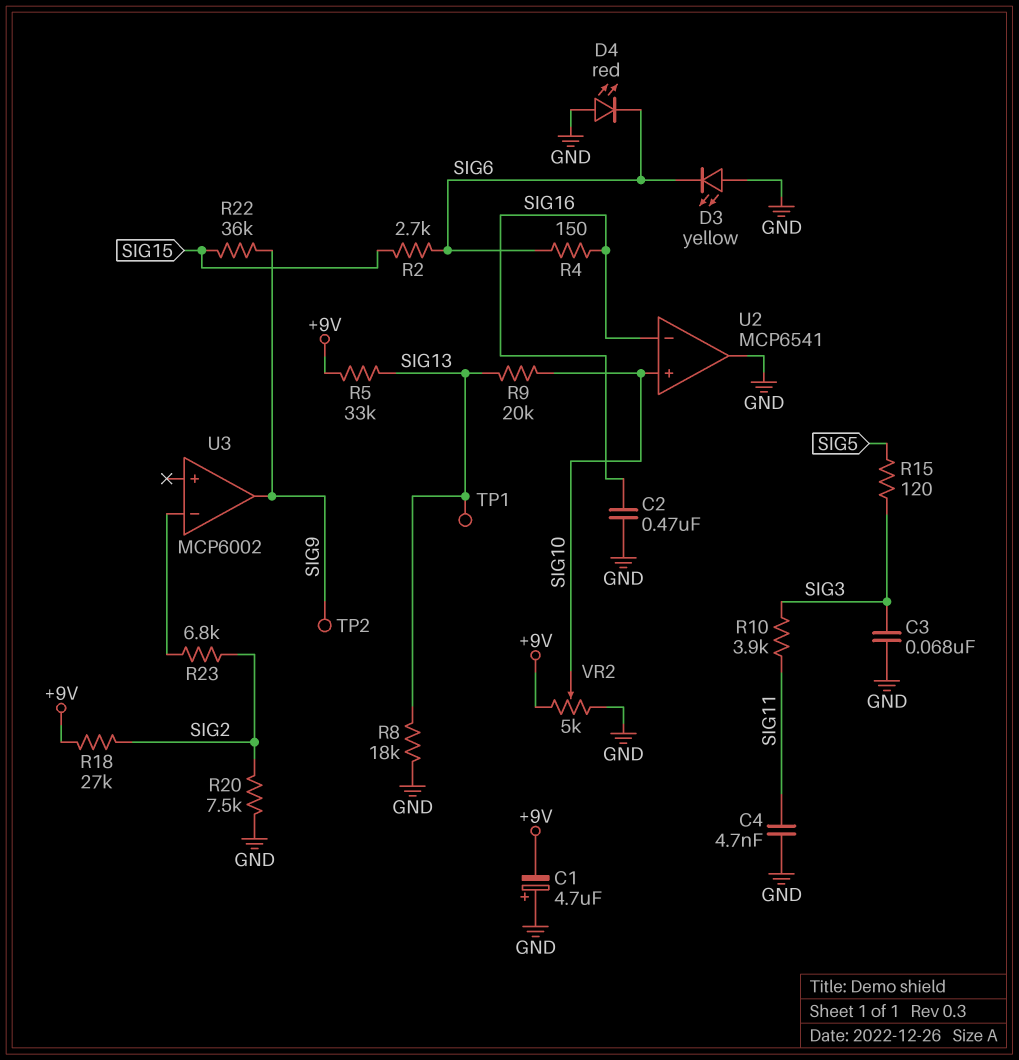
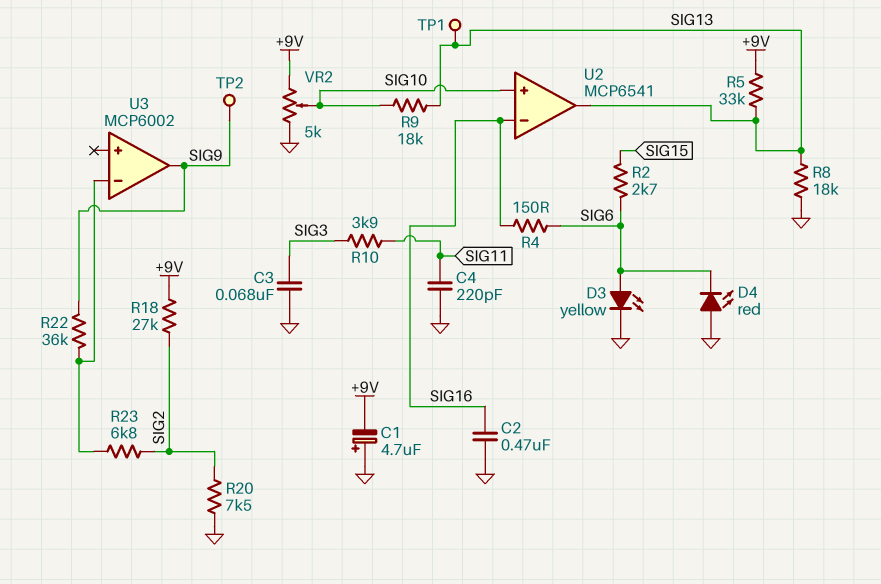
C4: 4.7nF (GND, SIG11) -> 220pF (GND, SIG11)
D3: LED yellow (A GND, K SIG6) -> LED yellow (A SIG6, K GND)
R9: 20k (SIG10, SIG13) -> 18k (SIG10, SIG13)
R15: 120 (SIG3, SIG5) -> none
R22: 36k (SIG9, SIG15) -> 36k (SIG9, U3/in-)
U2 pin out: GND -> SIG13

